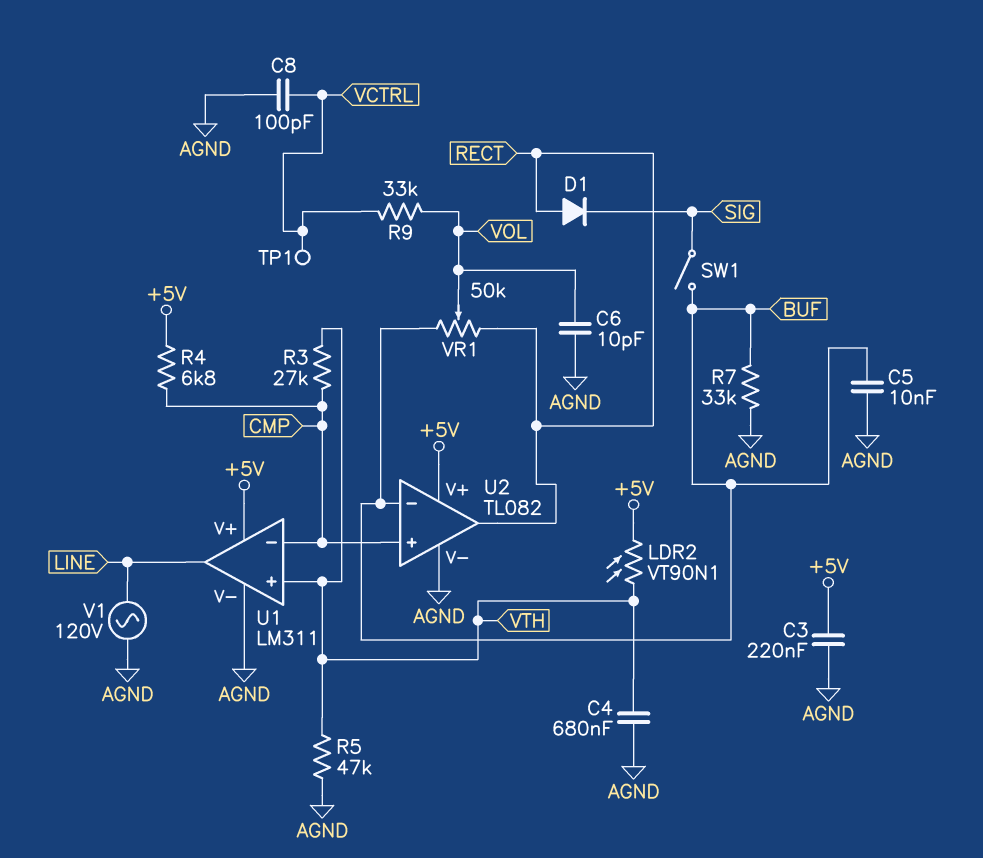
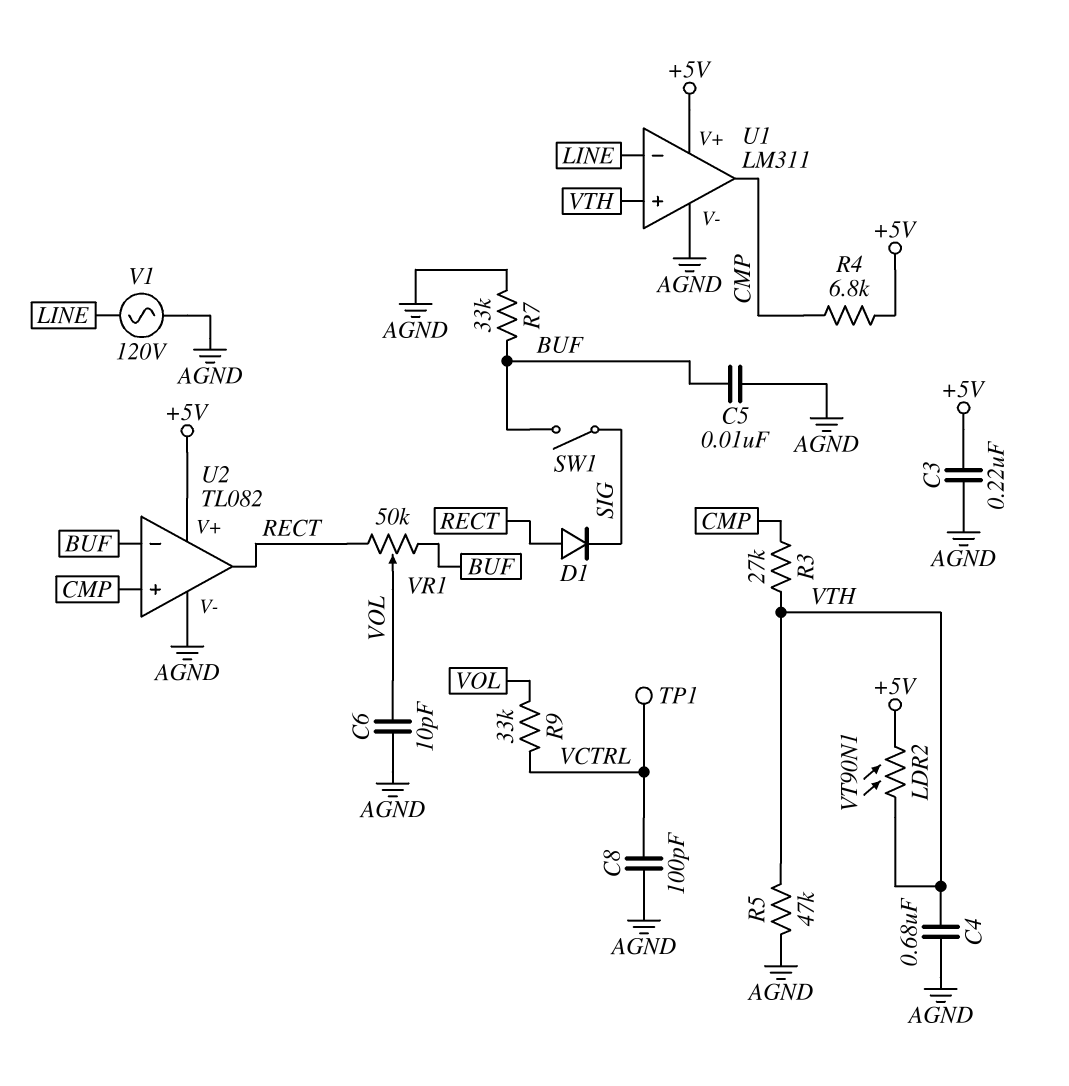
U1 pin in-: CMP -> LINE
U1 pin out: LINE -> CMP

